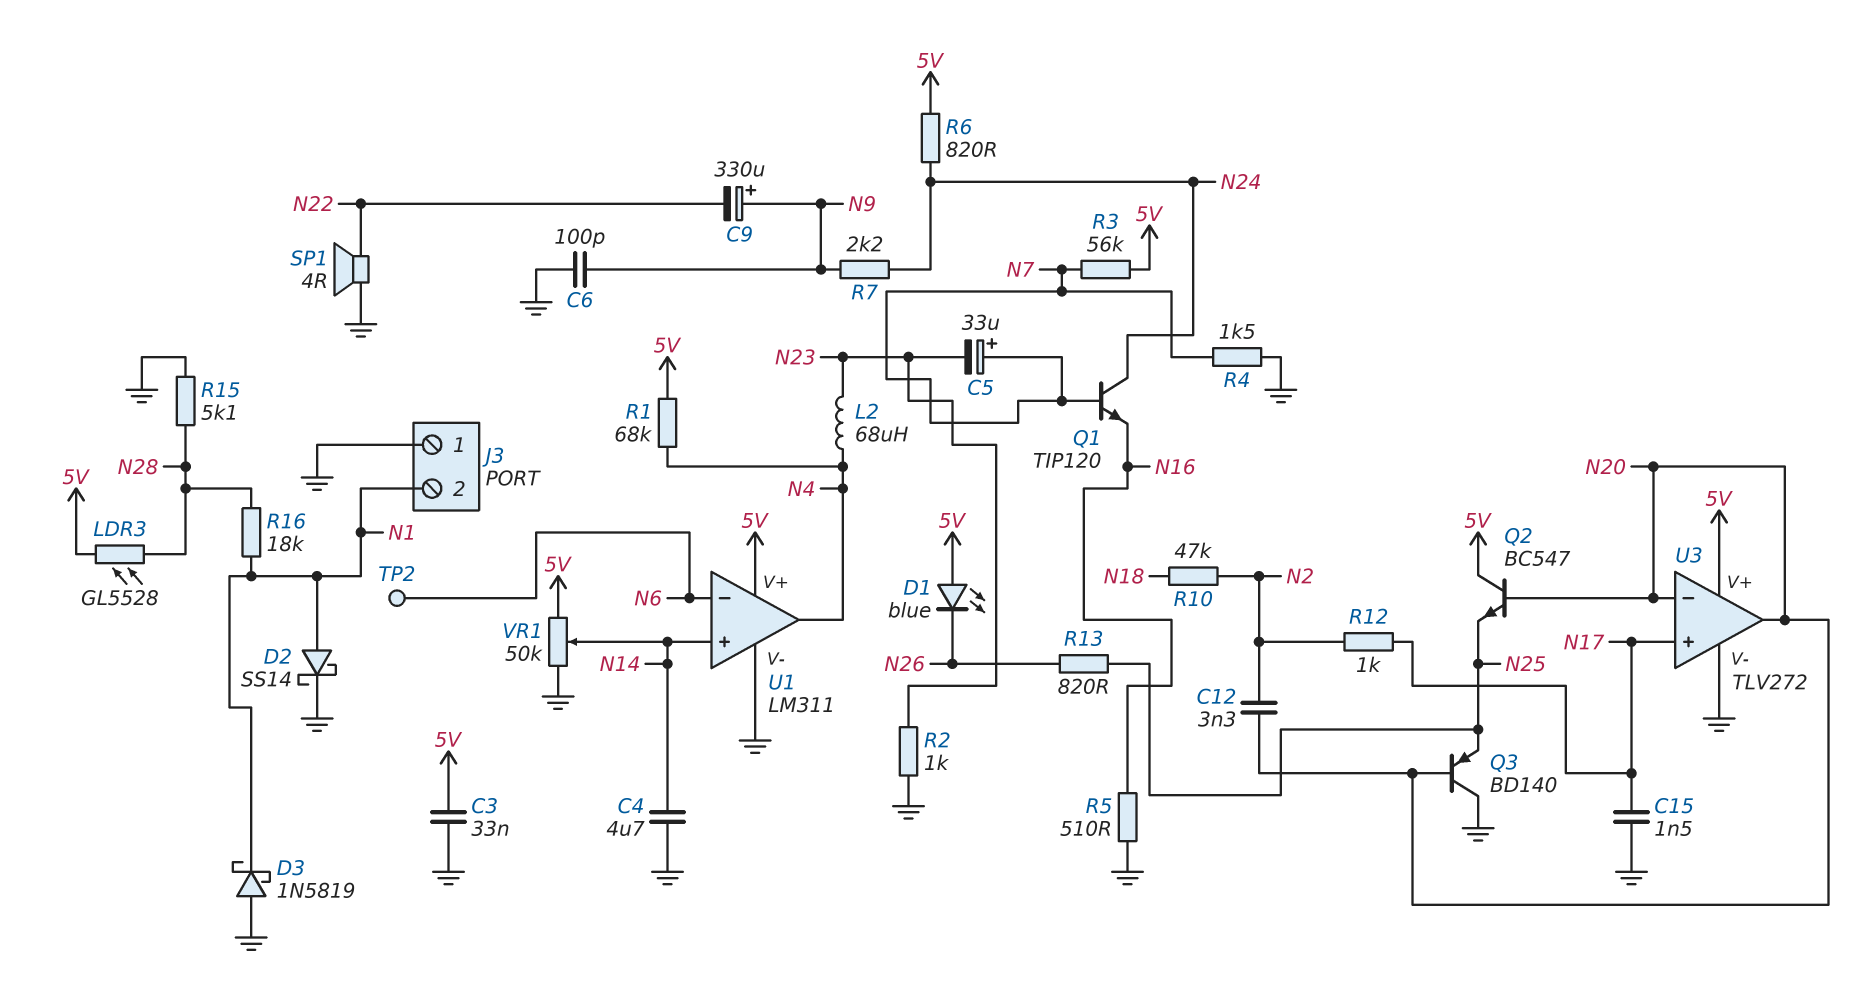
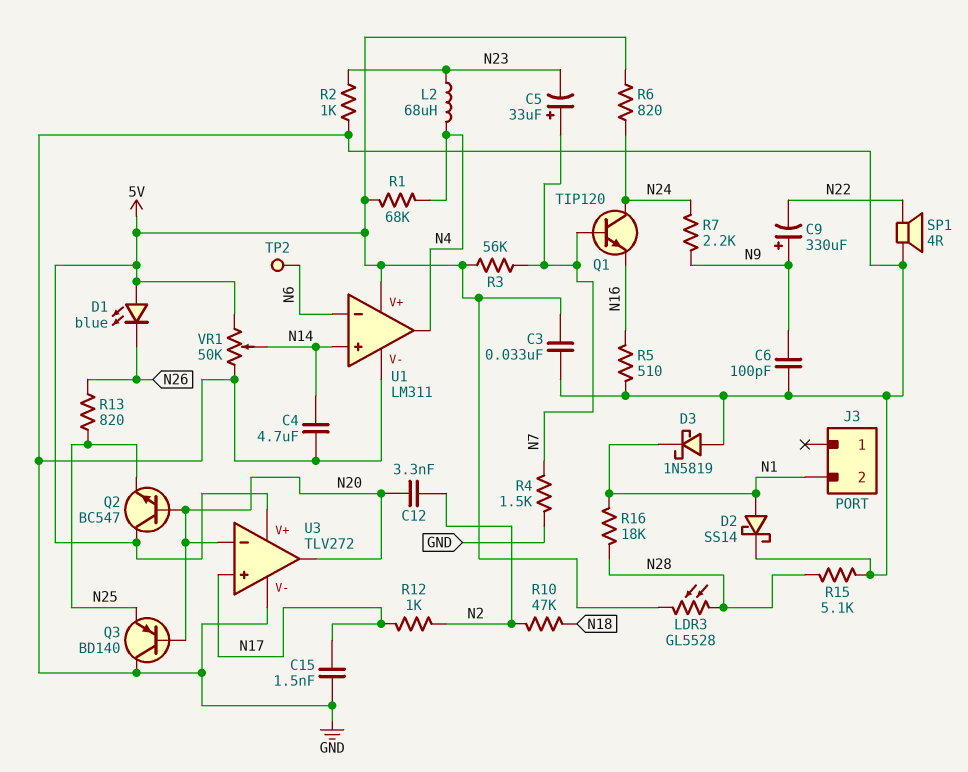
J3 pin 1: GND -> none

